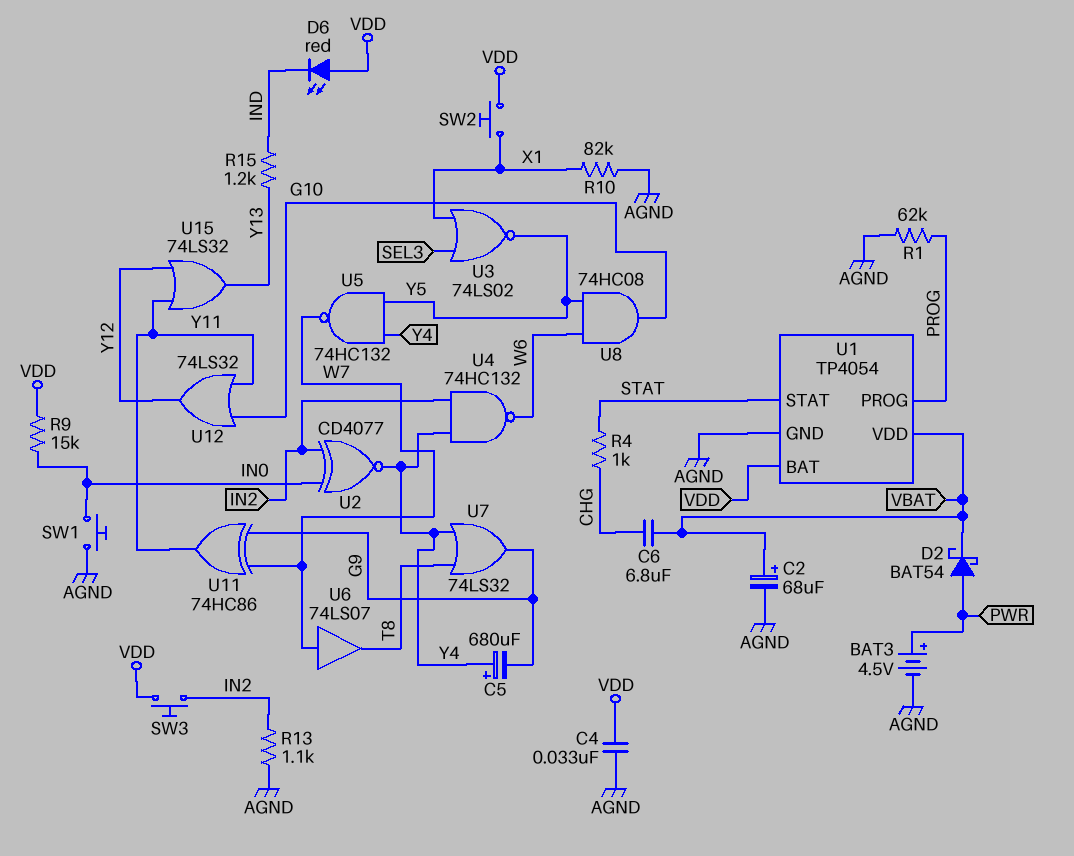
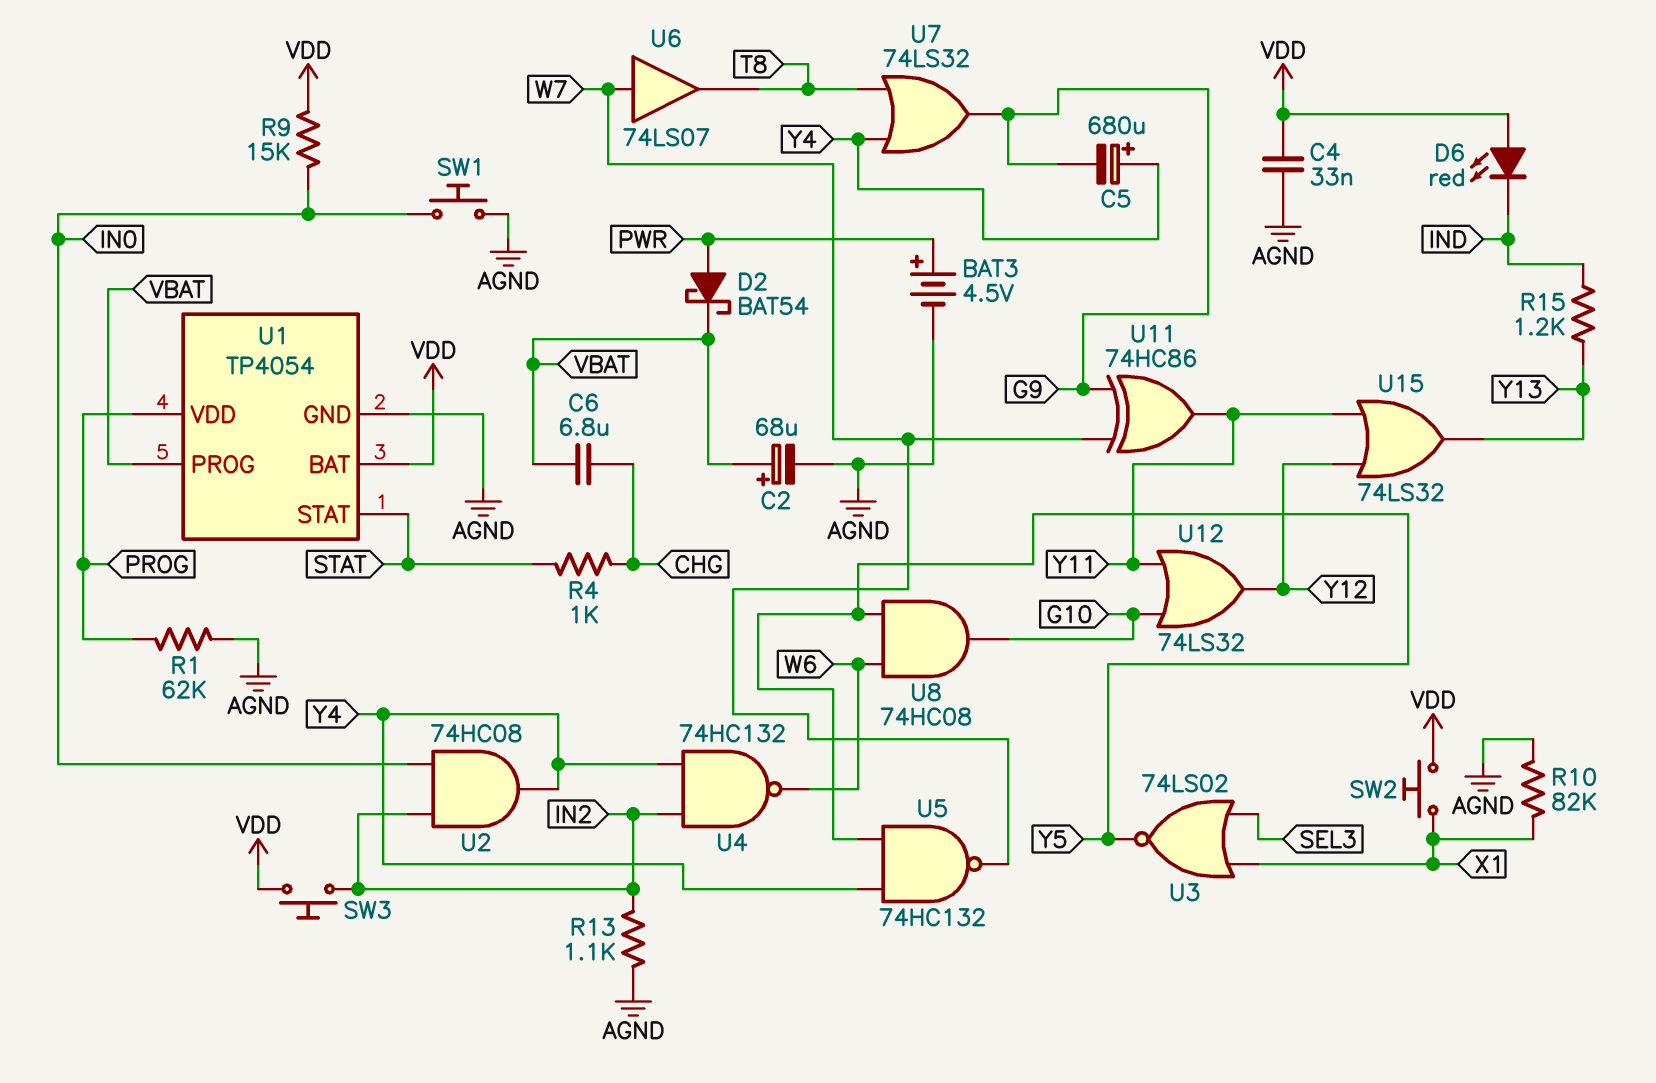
U1 pin PROG: PROG -> VBAT
U1 pin VDD: VBAT -> PROG
U2: XNOR CD4077 (in IN0, in IN2, out Y4) -> AND 74HC08 (in IN0, in IN2, out Y4)

